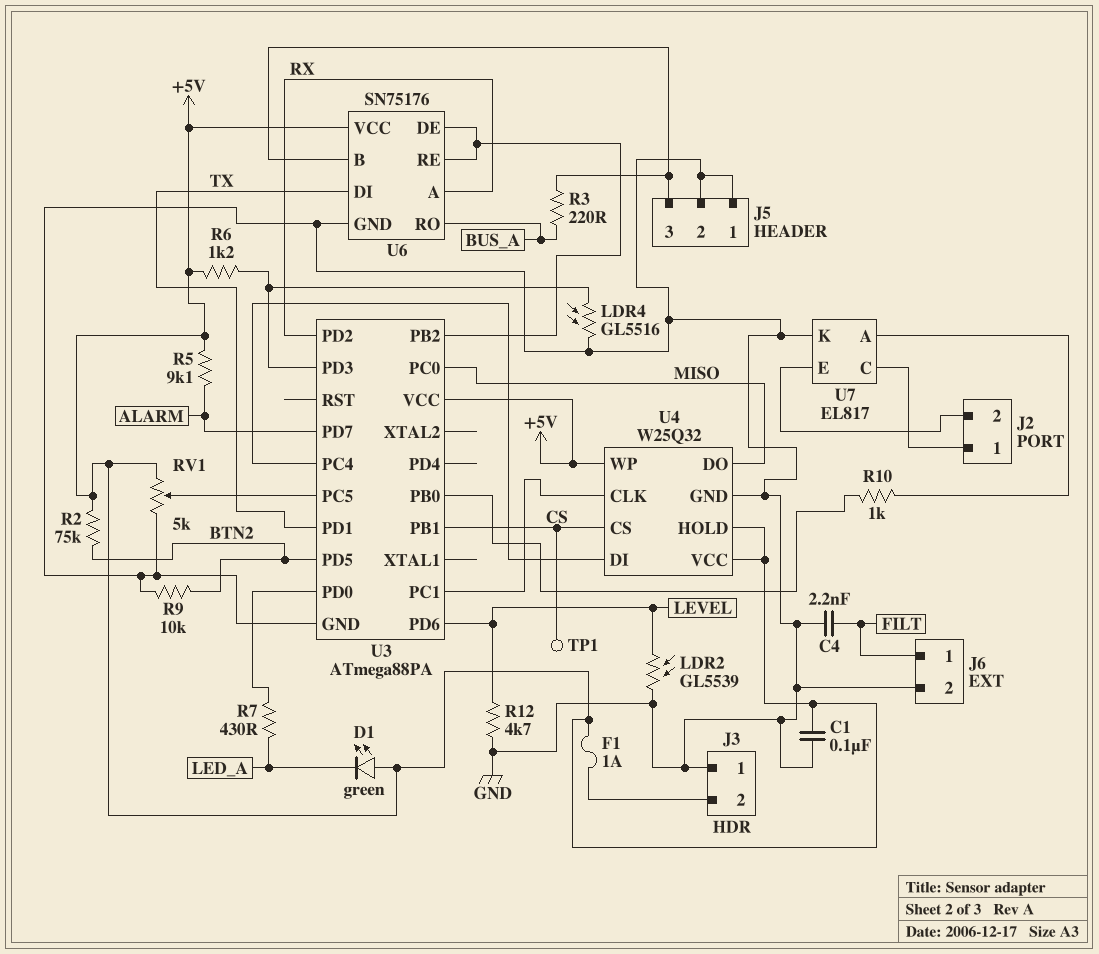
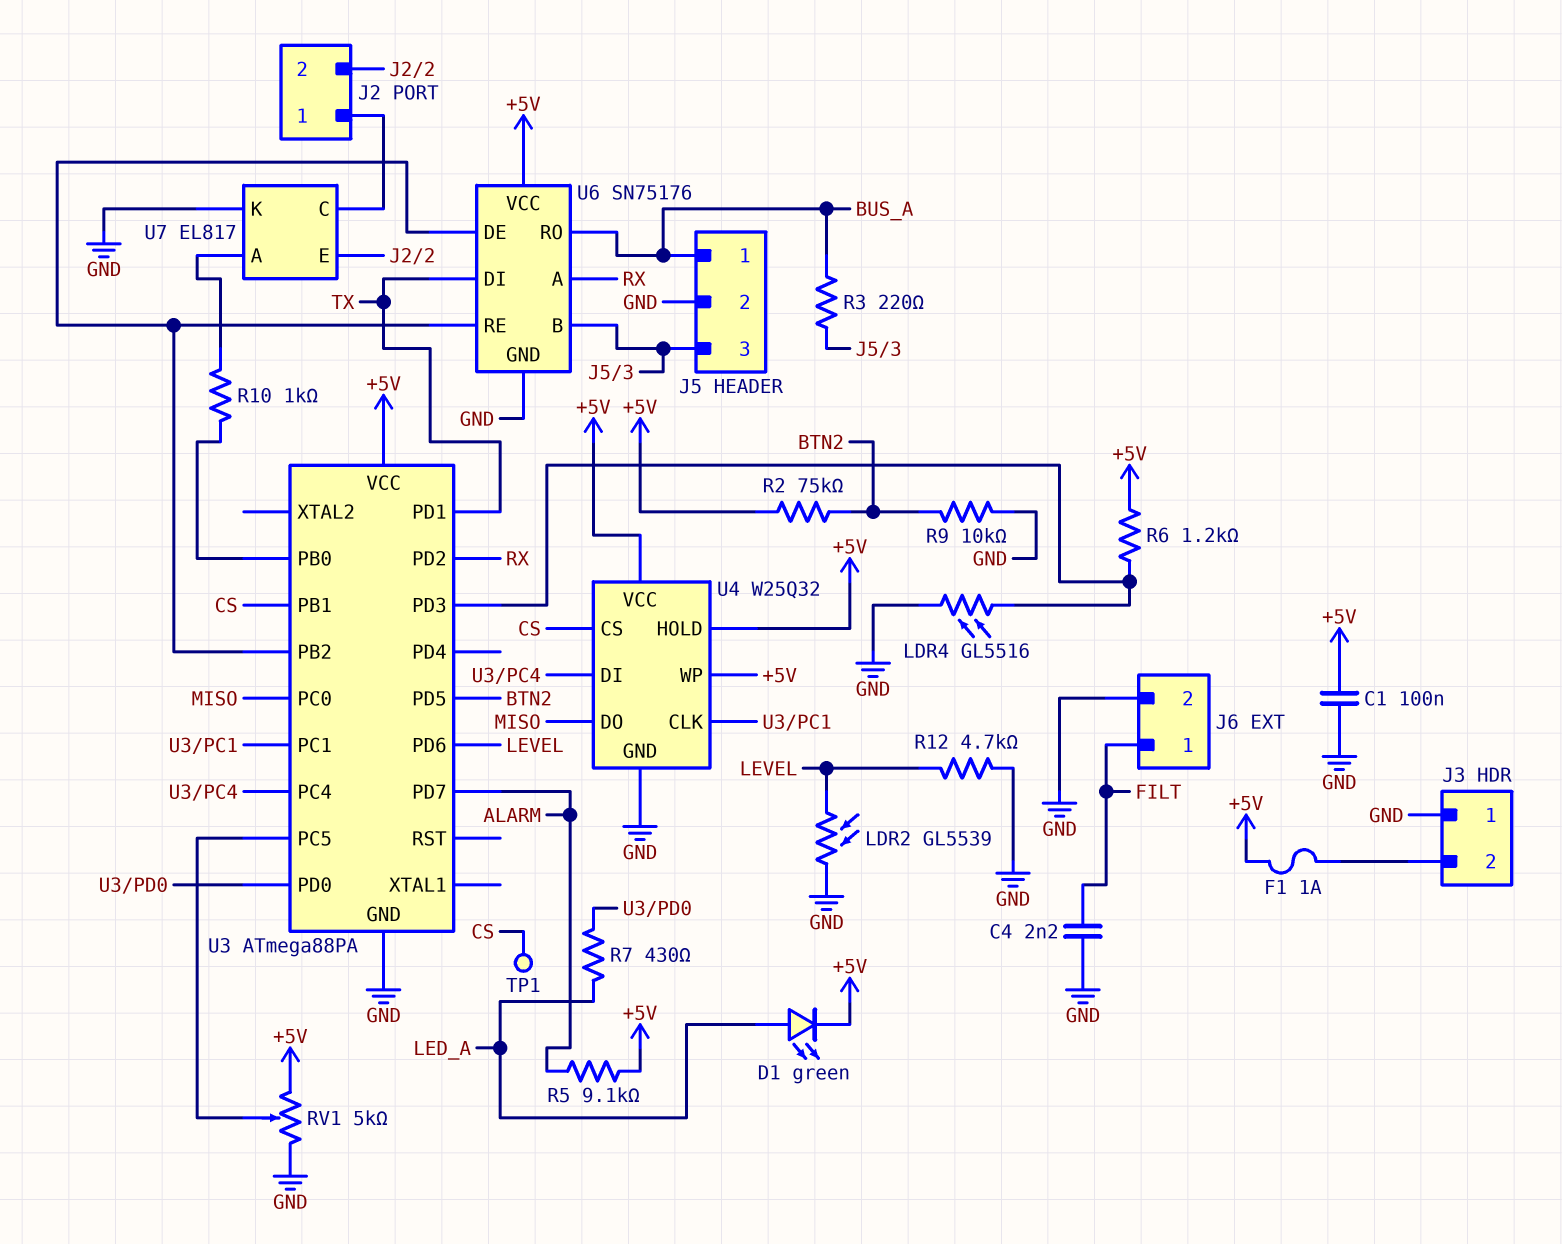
D1: LED green (A +5V, K LED_A) -> LED green (A LED_A, K +5V)
J5 pin 1: GND -> BUS_A

